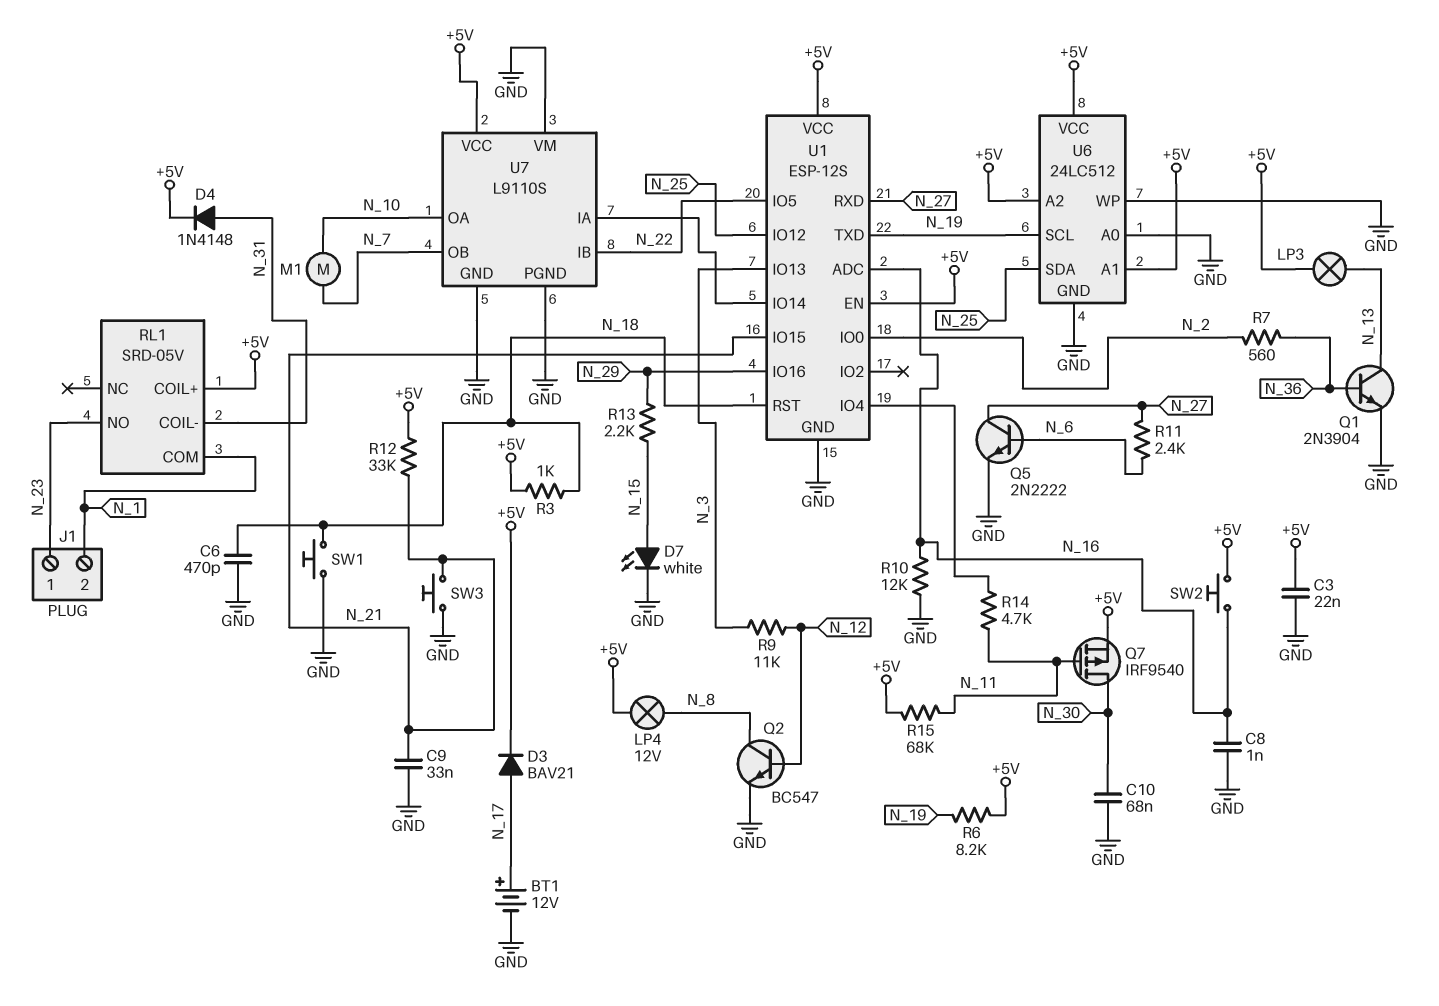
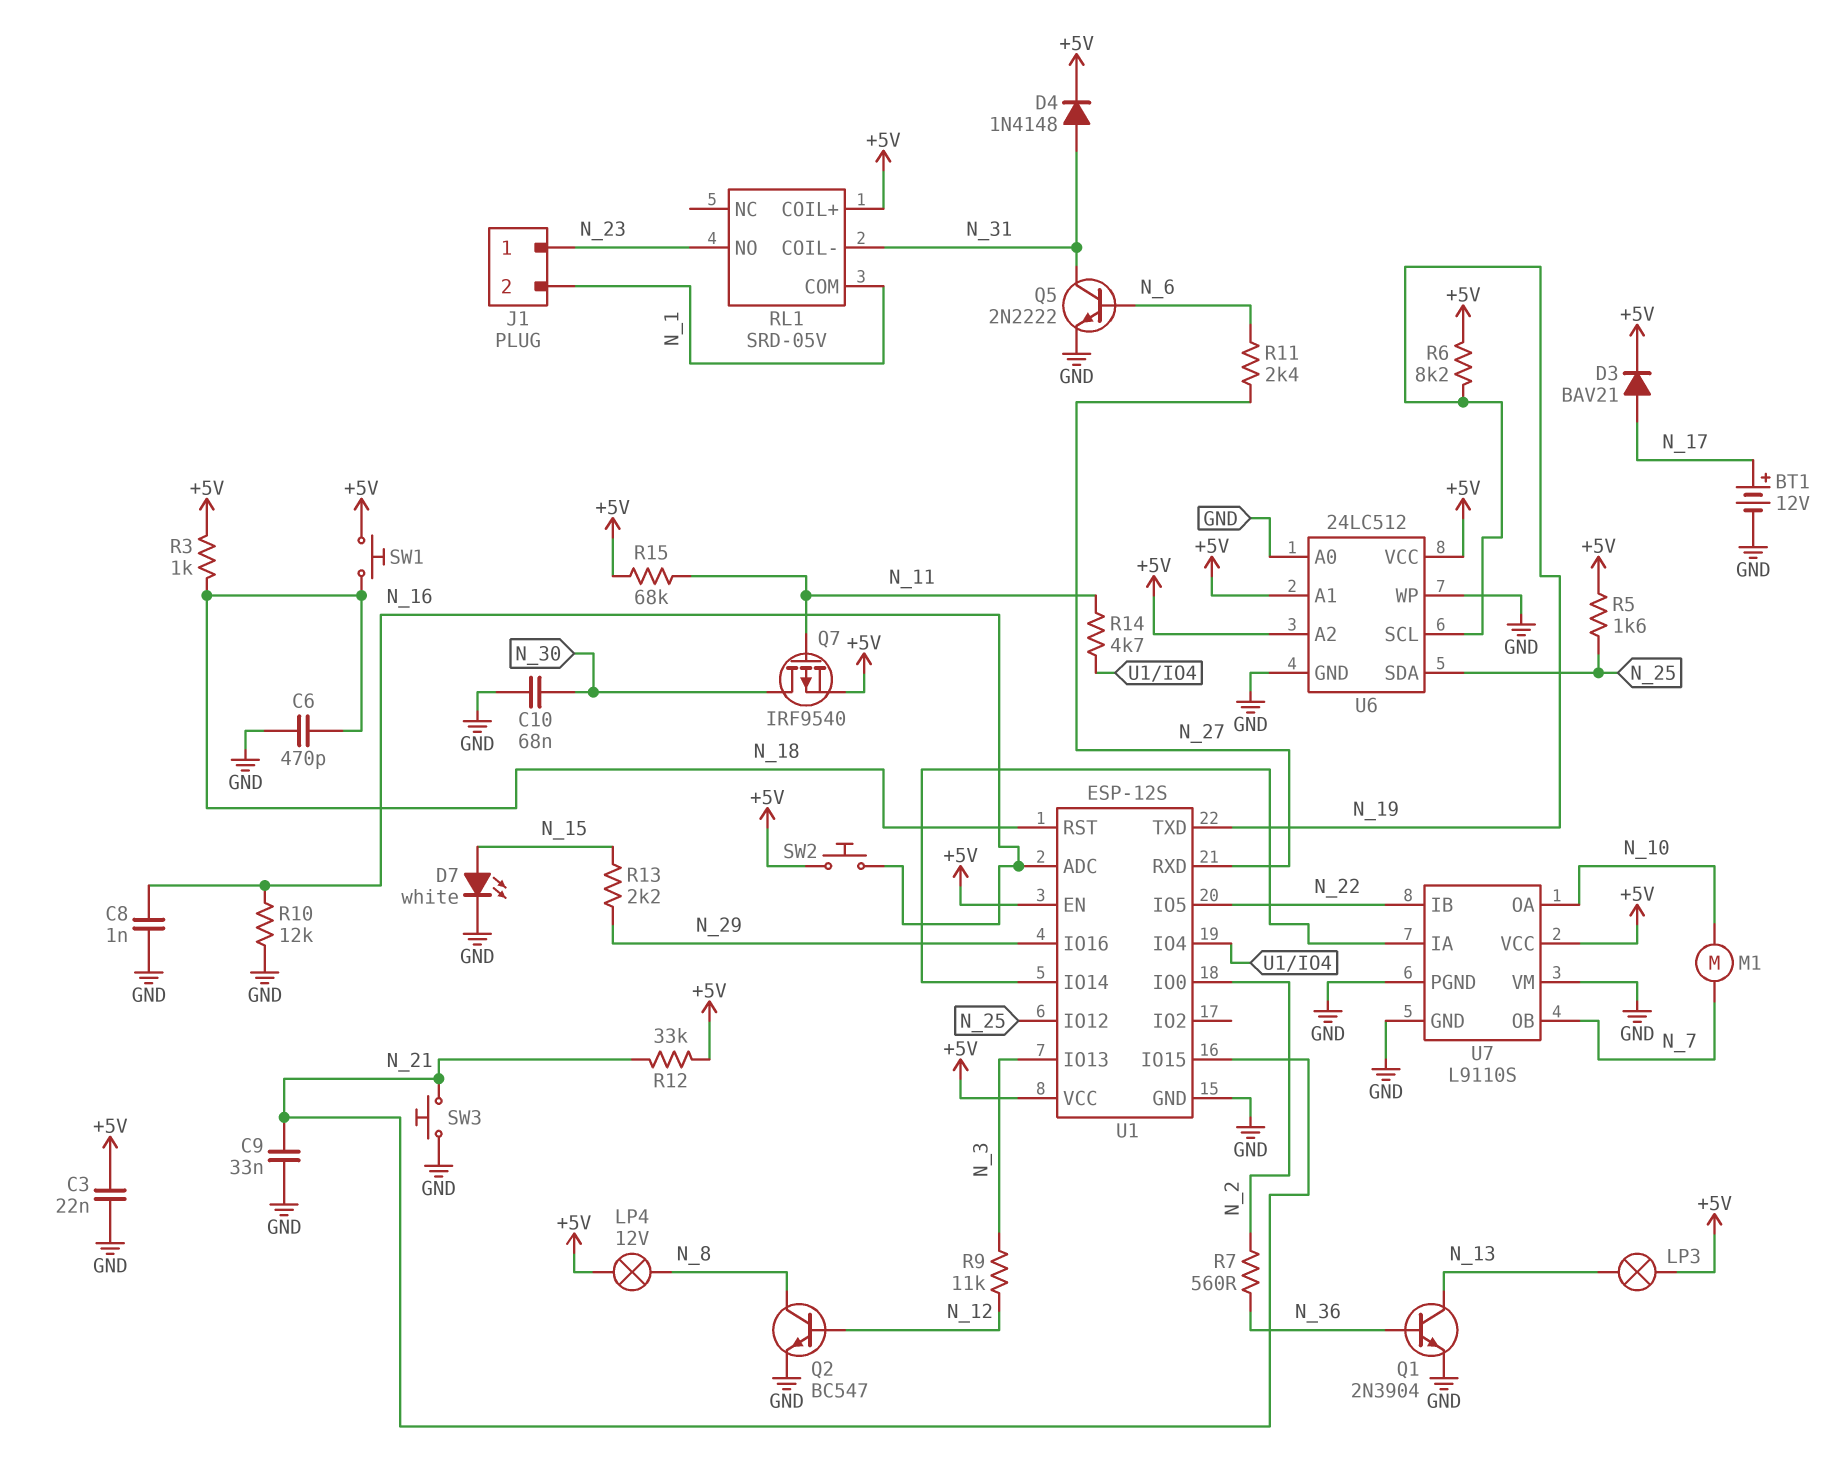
Q5: NPN 2N2222 (B N_6, C N_27, E GND) -> NPN 2N2222 (B N_6, C N_31, E GND)
R5: none -> 1.6k (+5V, N_25)
SW1: button (GND, N_18) -> button (+5V, N_18)

